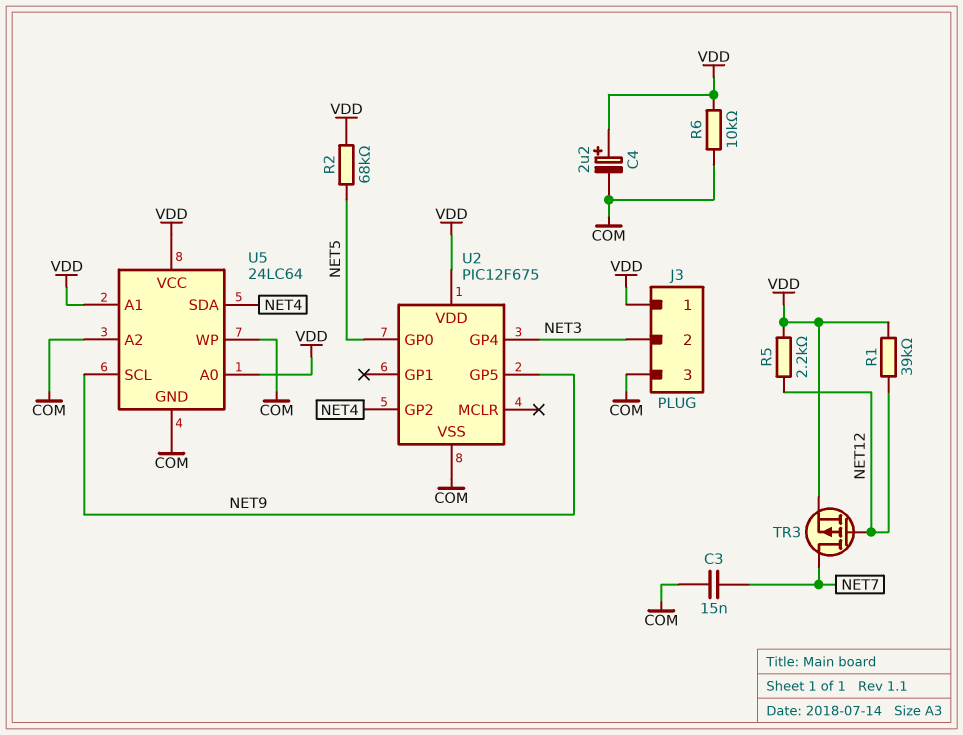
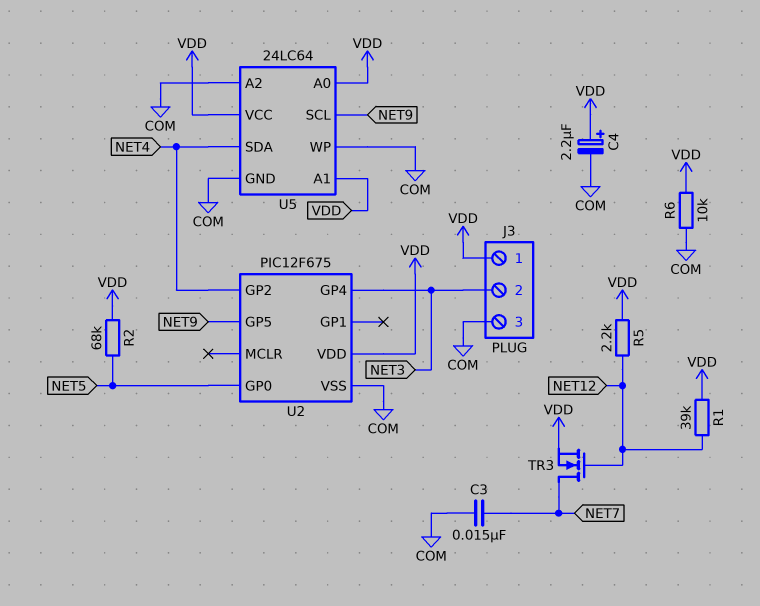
TR3: PMOS (G NET12, D NET7, S VDD) -> NMOS (G NET12, D NET7, S VDD)

